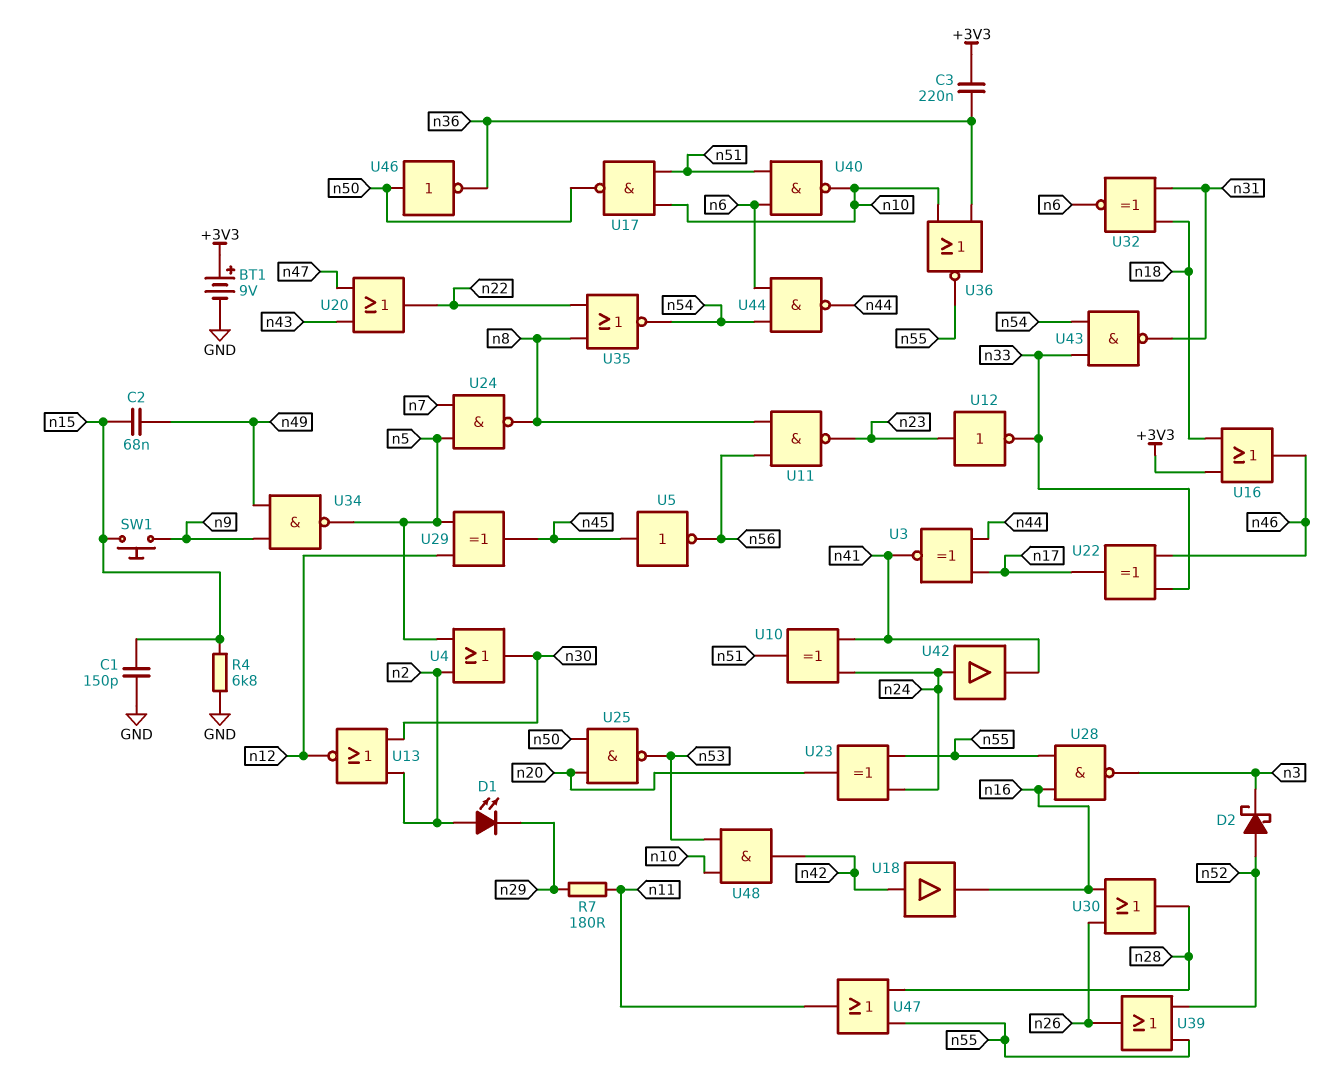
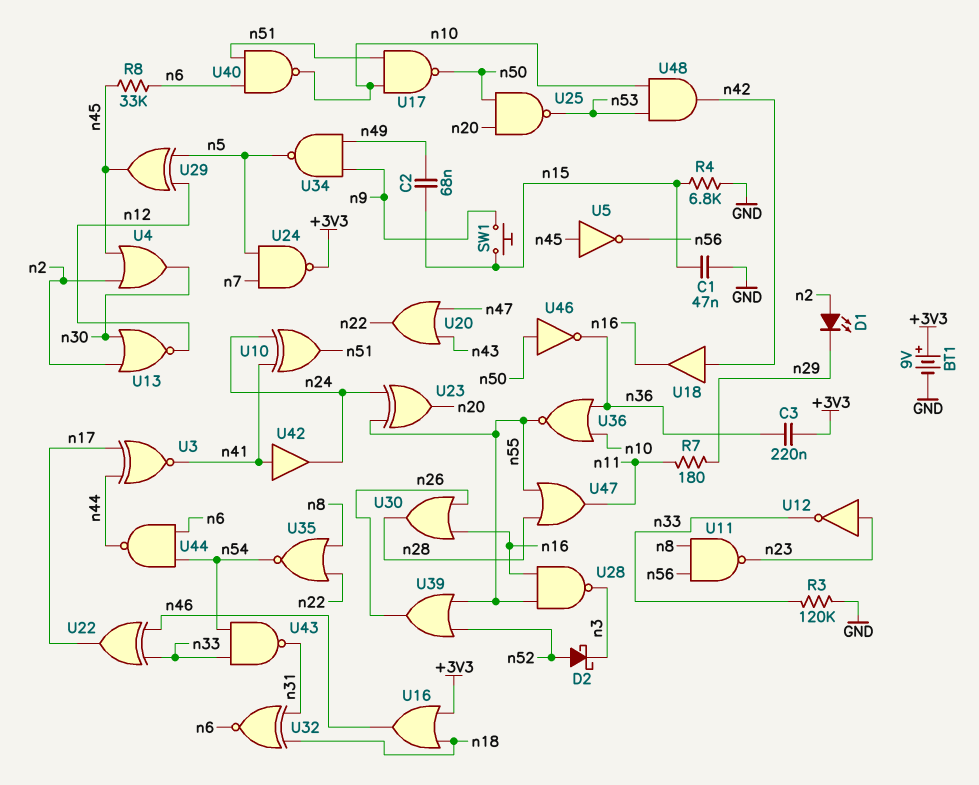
C1: 150pF (GND, n15) -> 47nF (GND, n15)
R3: none -> 120k (GND, n33)
R8: none -> 33k (n6, n45)
U4: OR (in n2, in n5, out n30) -> OR (in n2, in n45, out n30)
U24: NAND (in n5, in n7, out n8) -> NAND (in n5, in n7, out +3V3)
U42: buffer (in n24, out n41) -> buffer (in n41, out n24)

